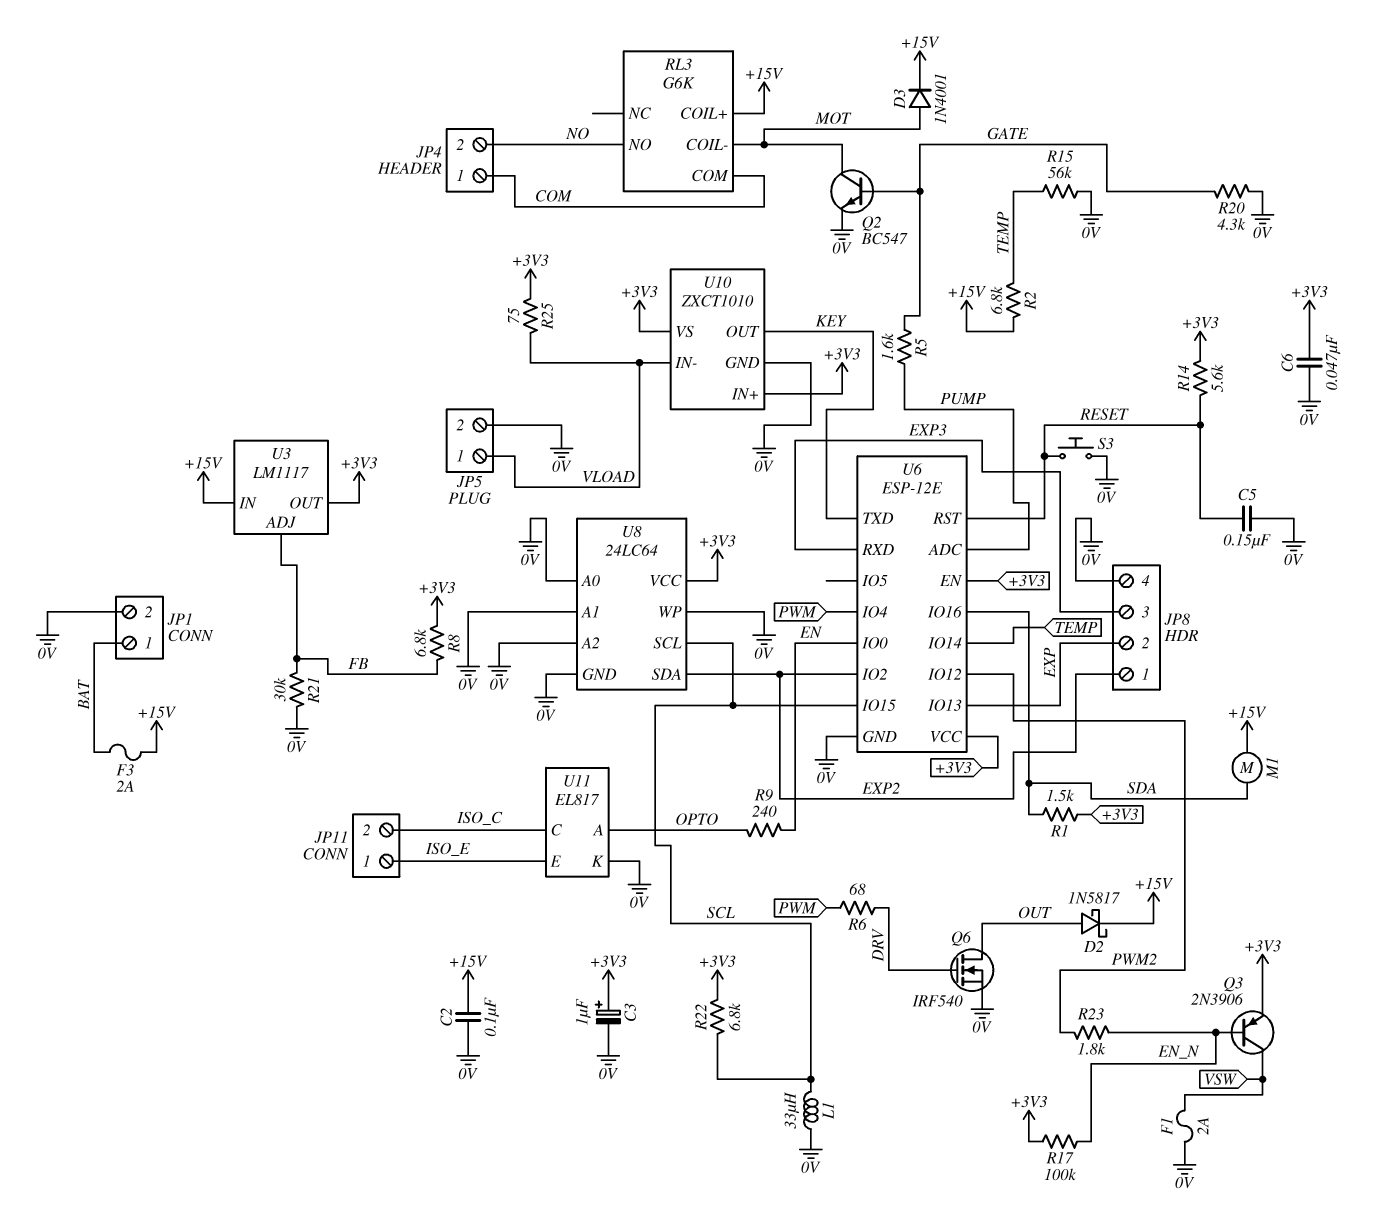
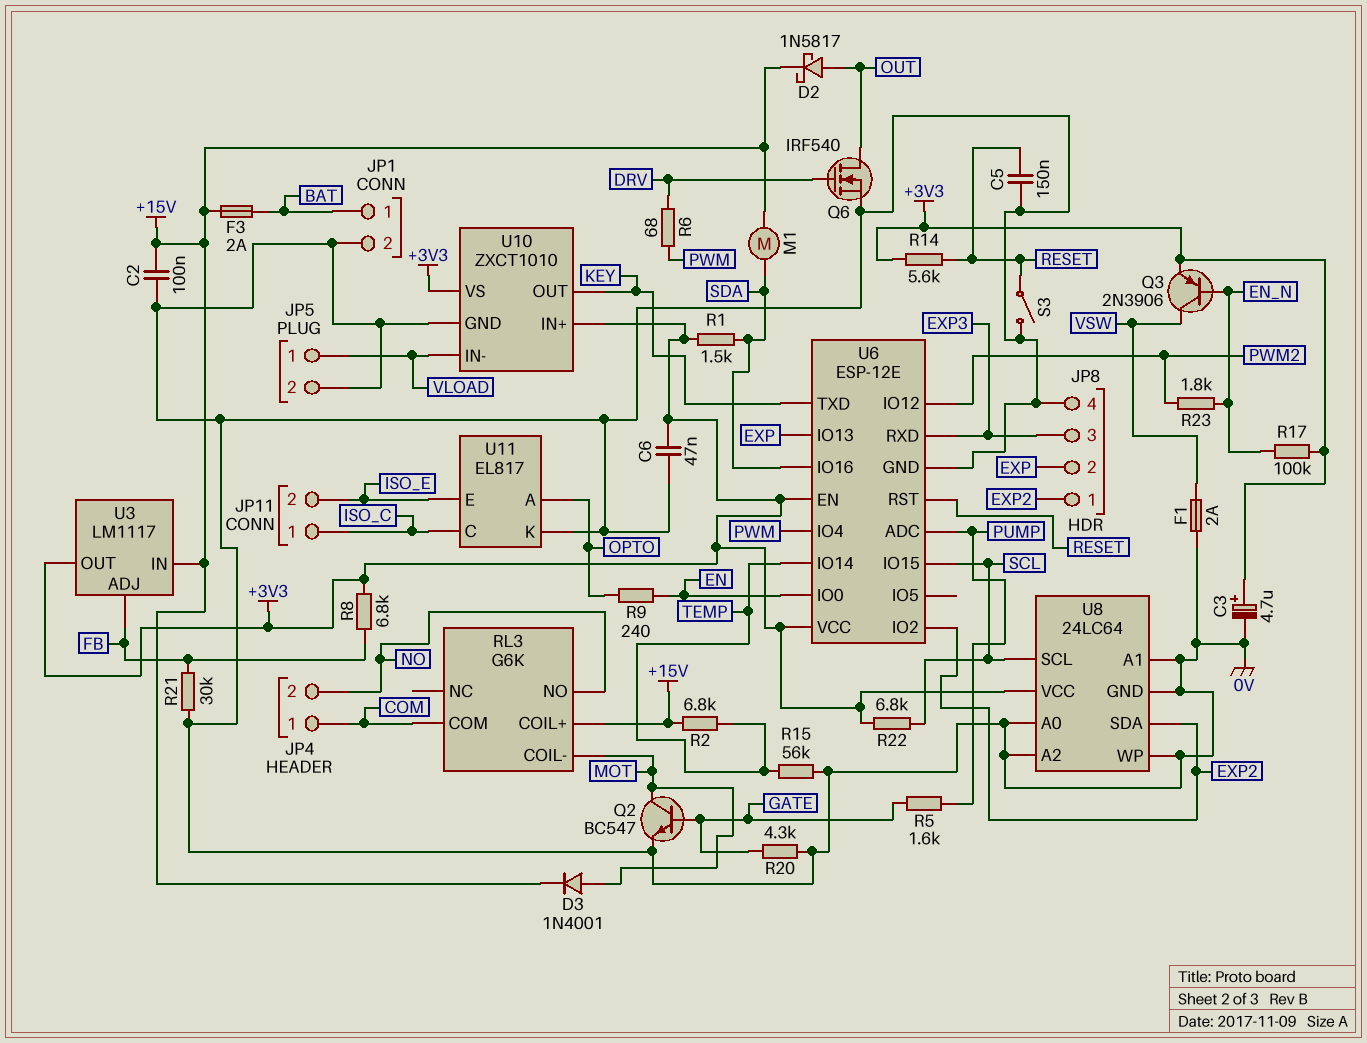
C3: 1uF (plus +3V3, minus 0V) -> 4.7uF (plus +3V3, minus 0V)
JP11 pin 1: ISO_E -> ISO_C
JP11 pin 2: ISO_C -> ISO_E
L1: 33uH (0V, SCL) -> none
R25: 75 (+3V3, VLOAD) -> none
S3: button (0V, RESET) -> switch (0V, RESET)

